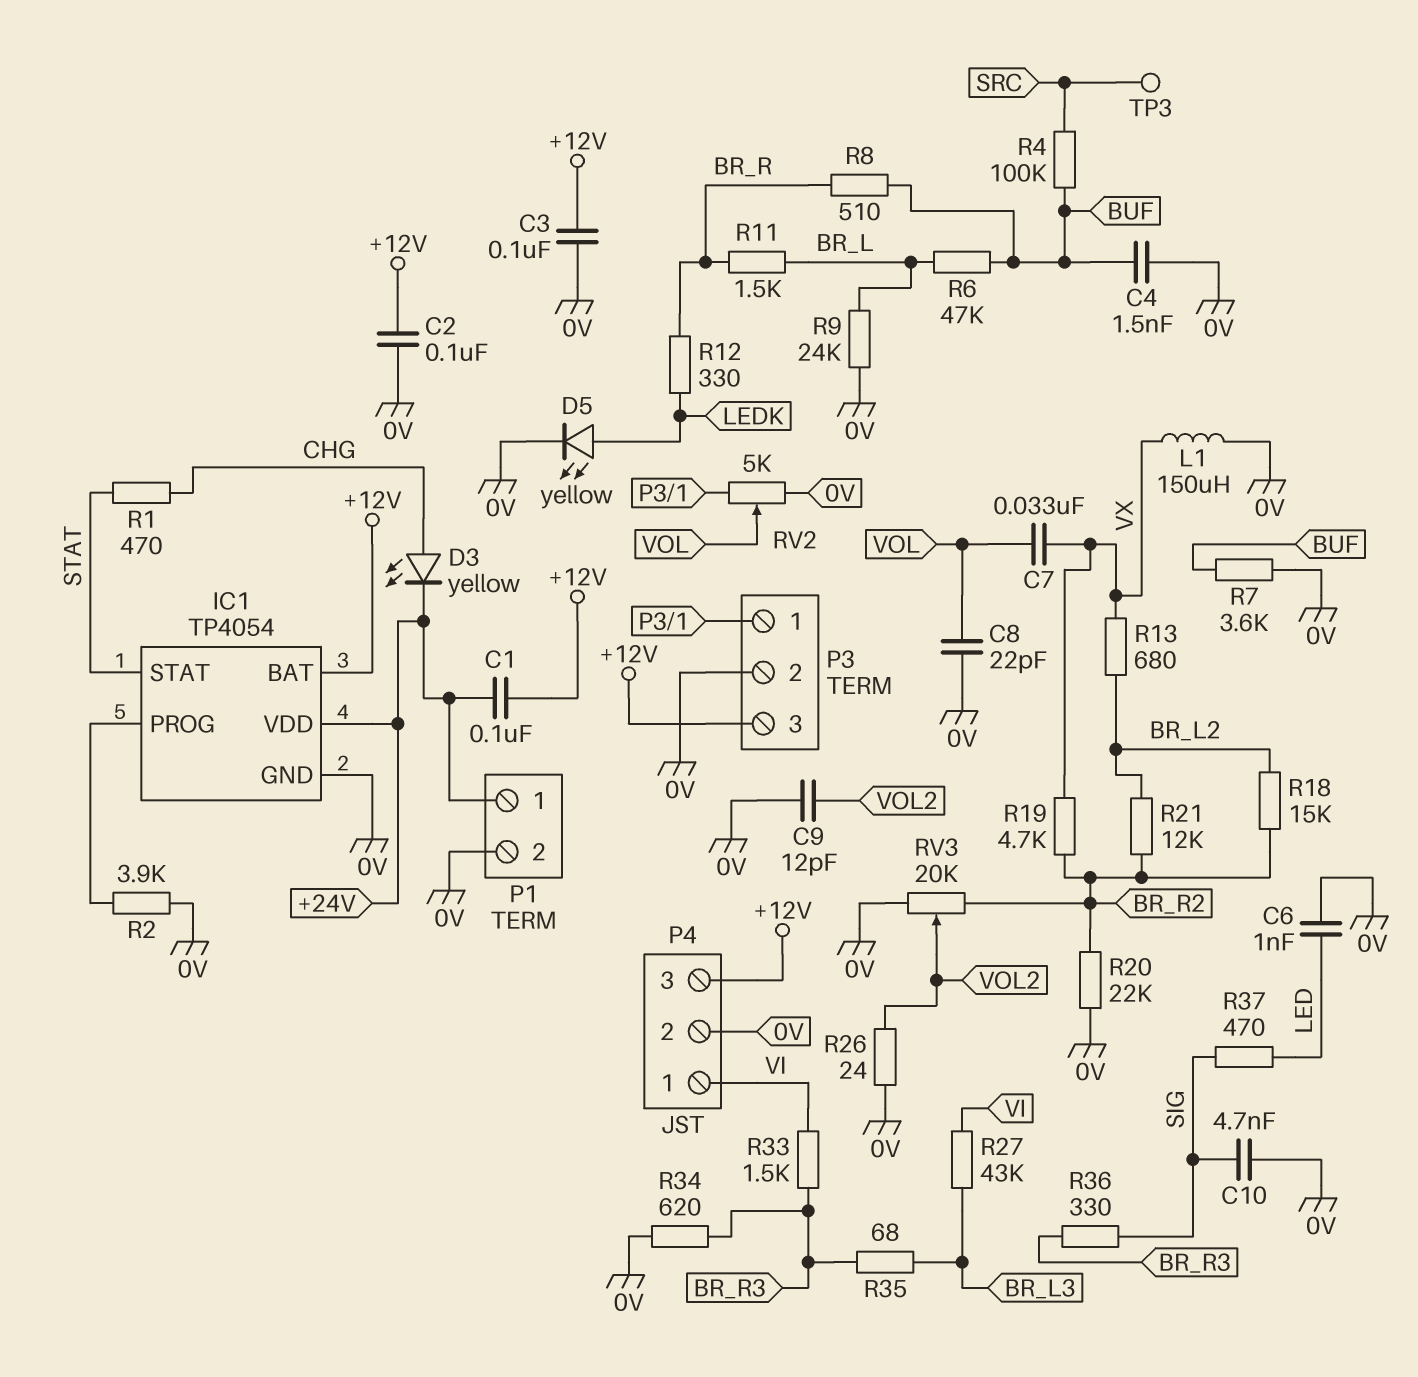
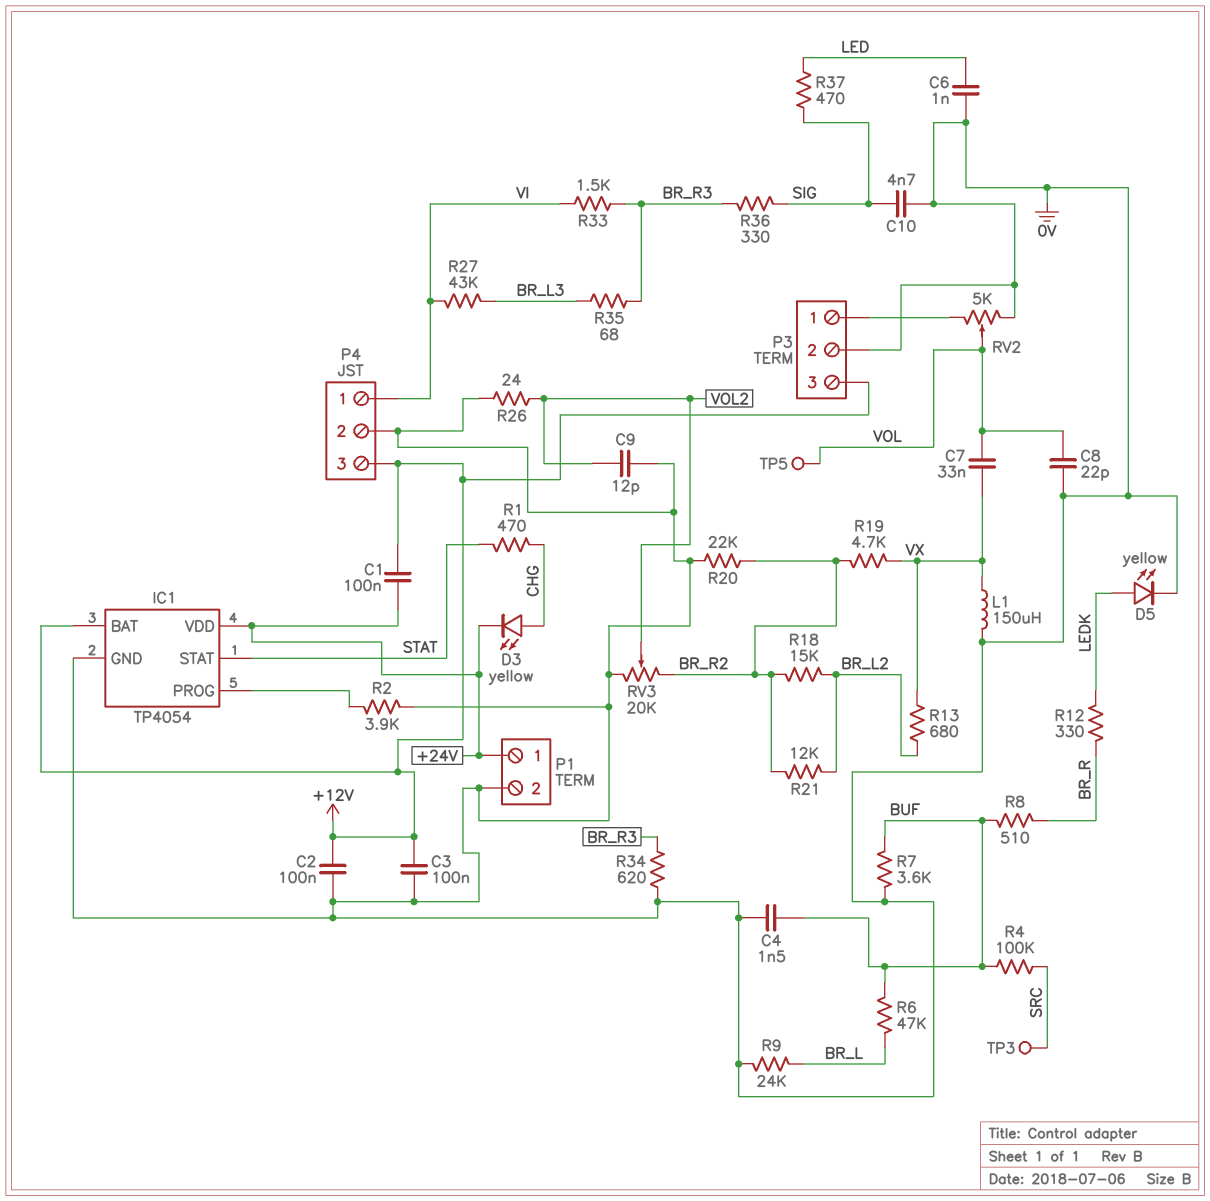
R11: 1.5k (BR_L, BR_R) -> none
TP5: none -> test point (VOL)

